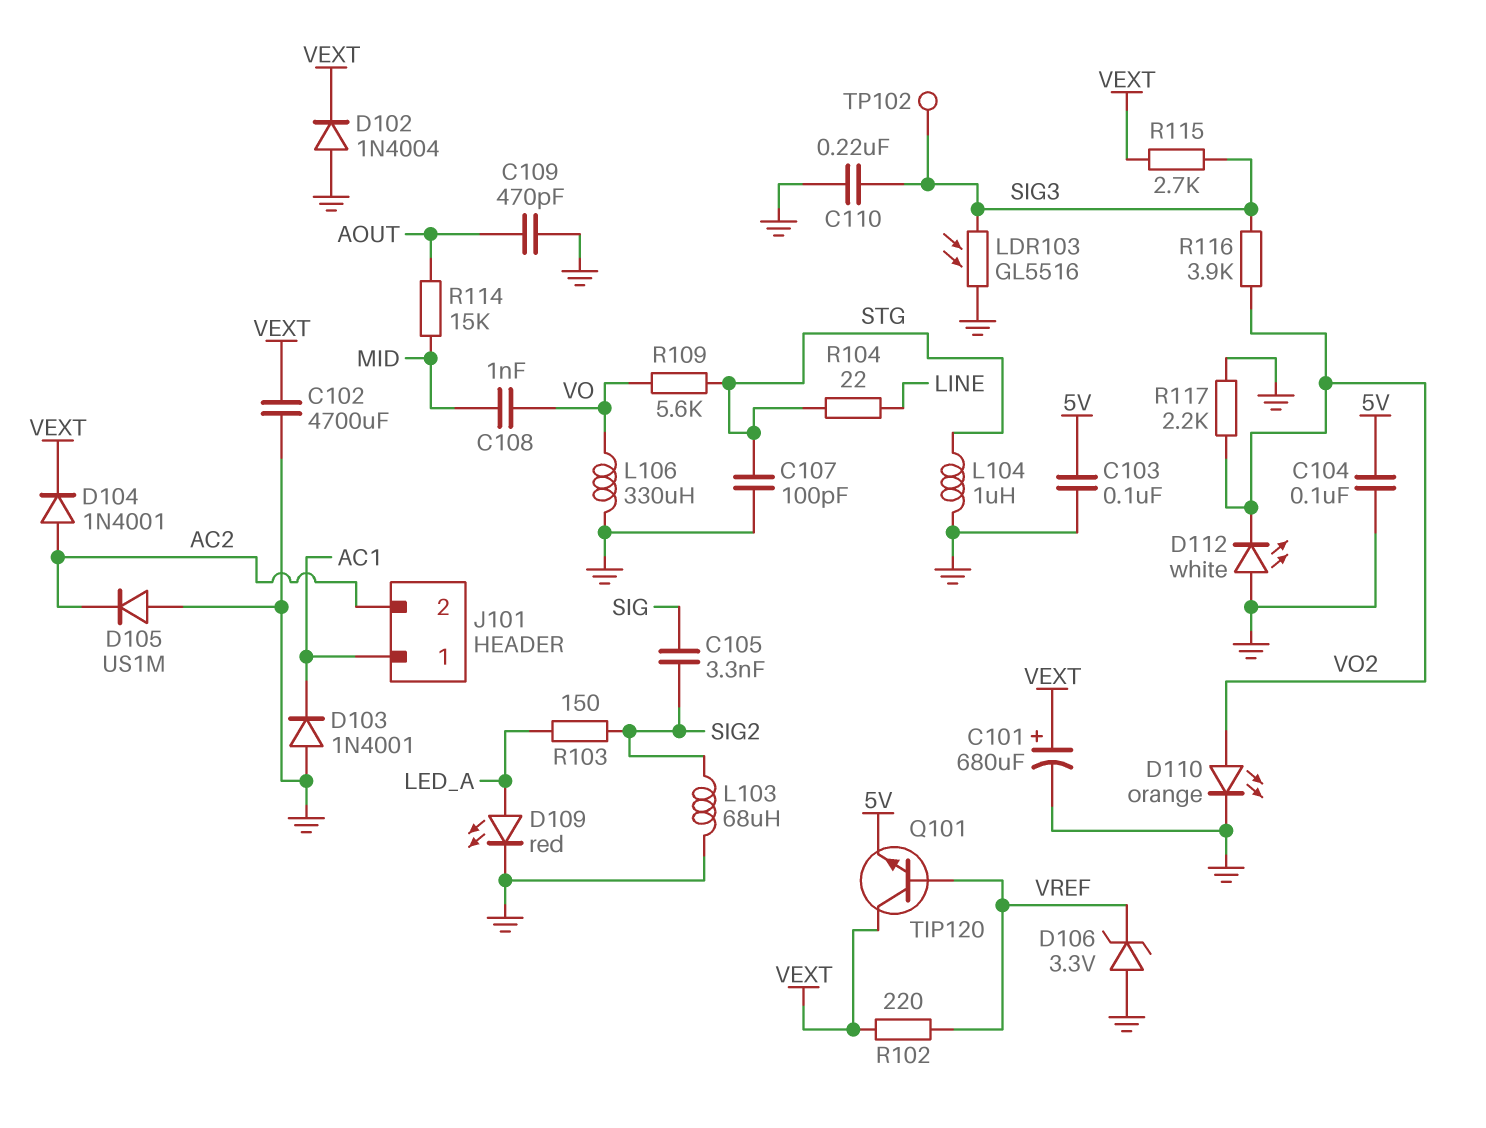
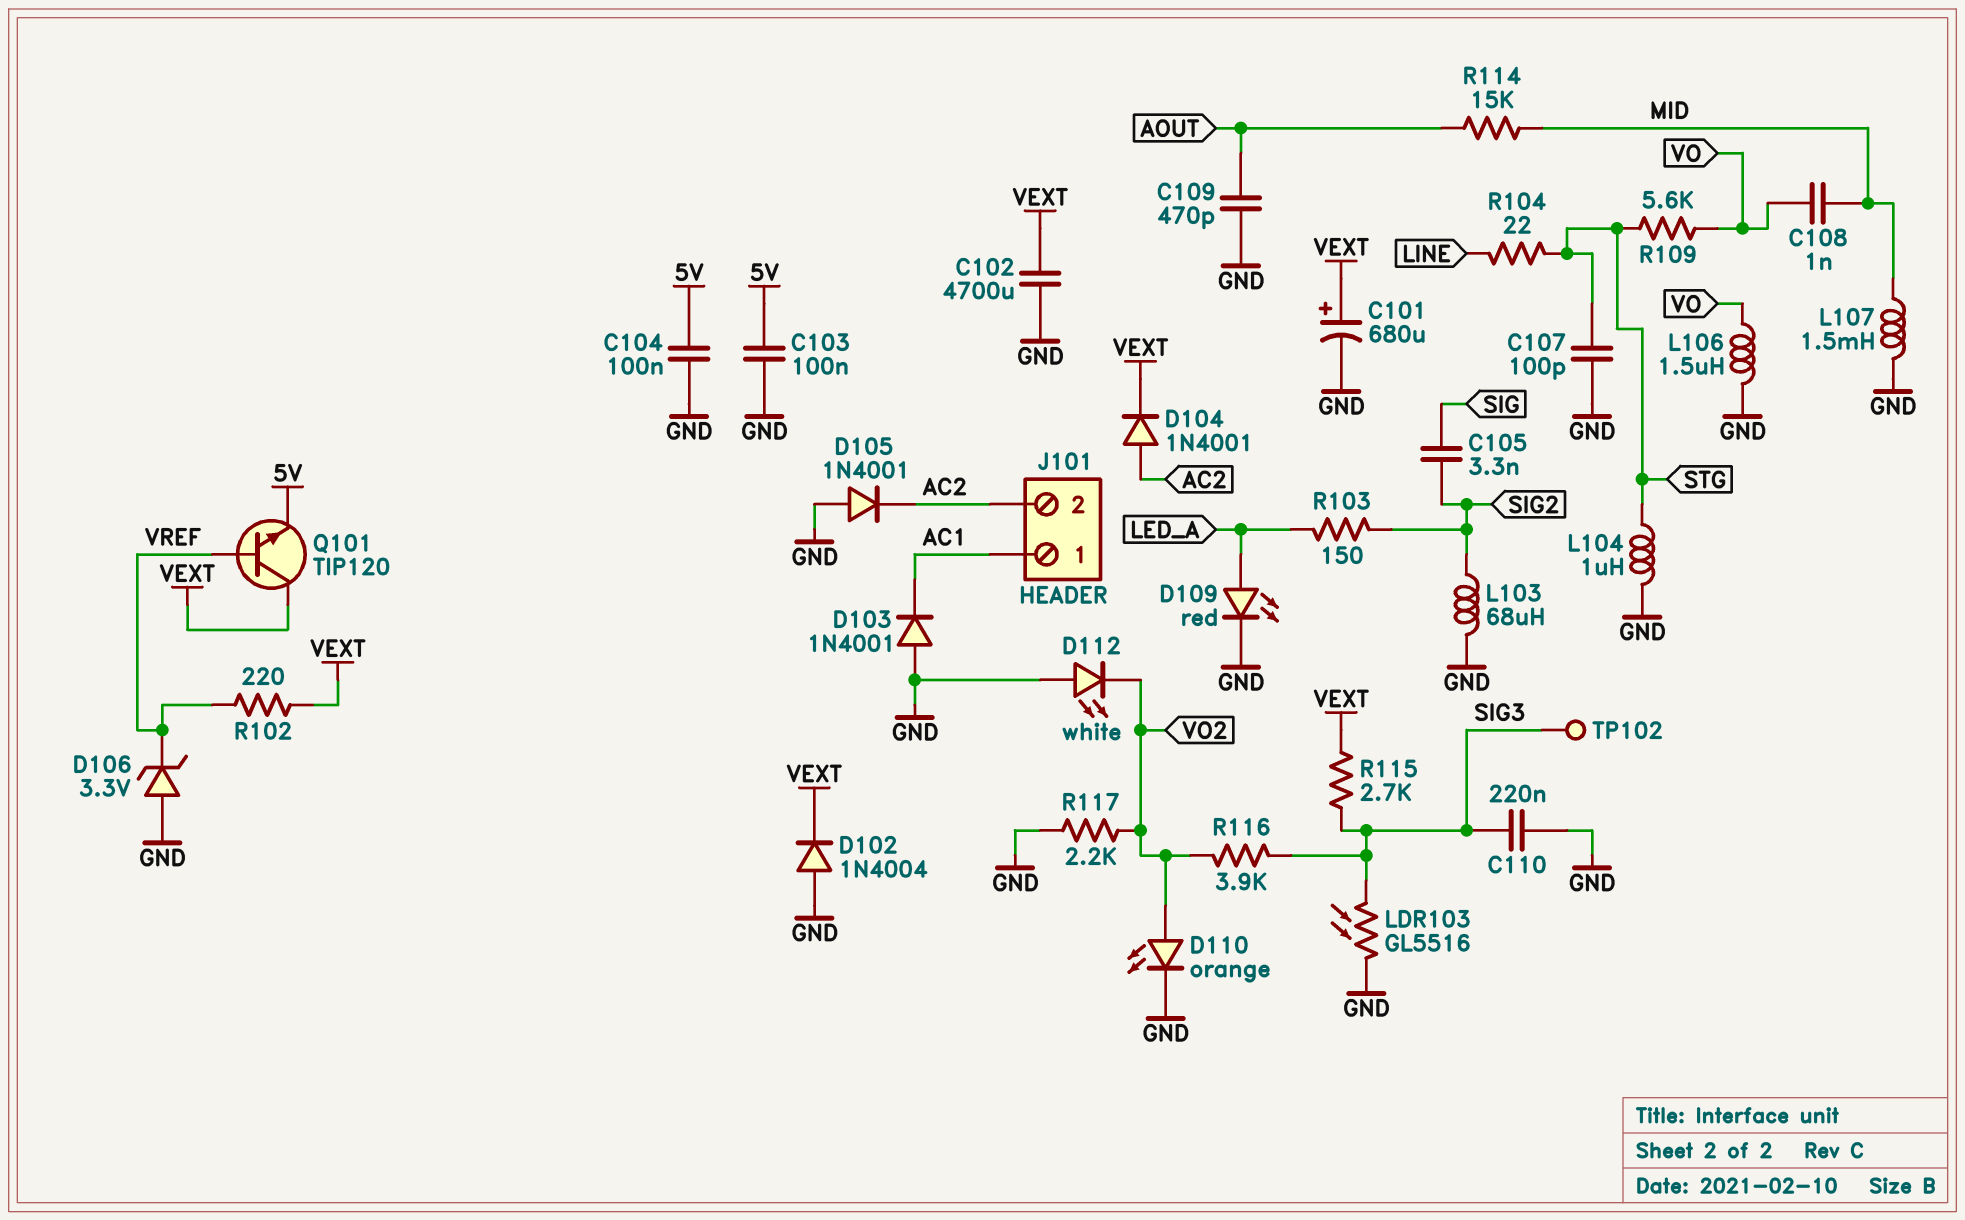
D105: diode US1M (A GND, K AC2) -> diode 1N4001 (A GND, K AC2)
L106: 330uH (GND, VO) -> 1.5uH (GND, VO)
L107: none -> 1.5mH (GND, MID)

